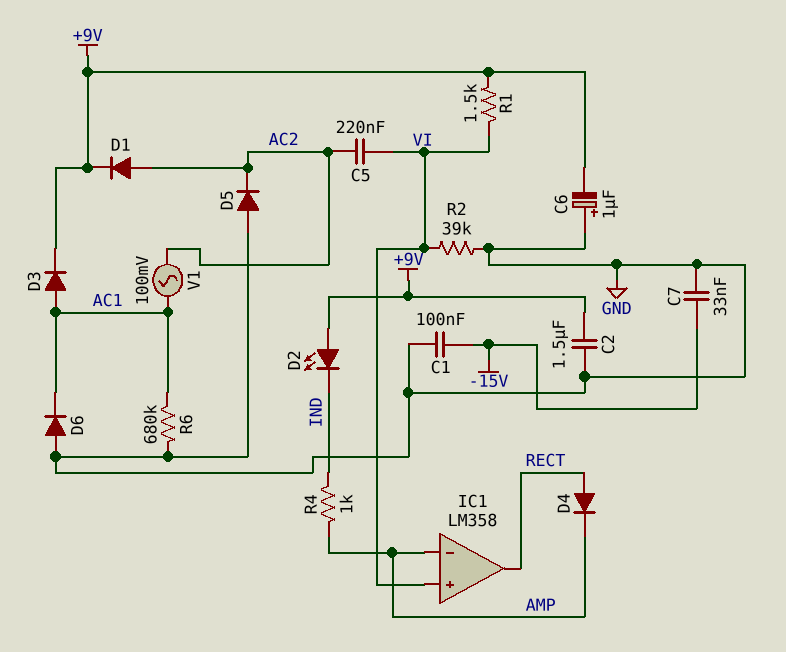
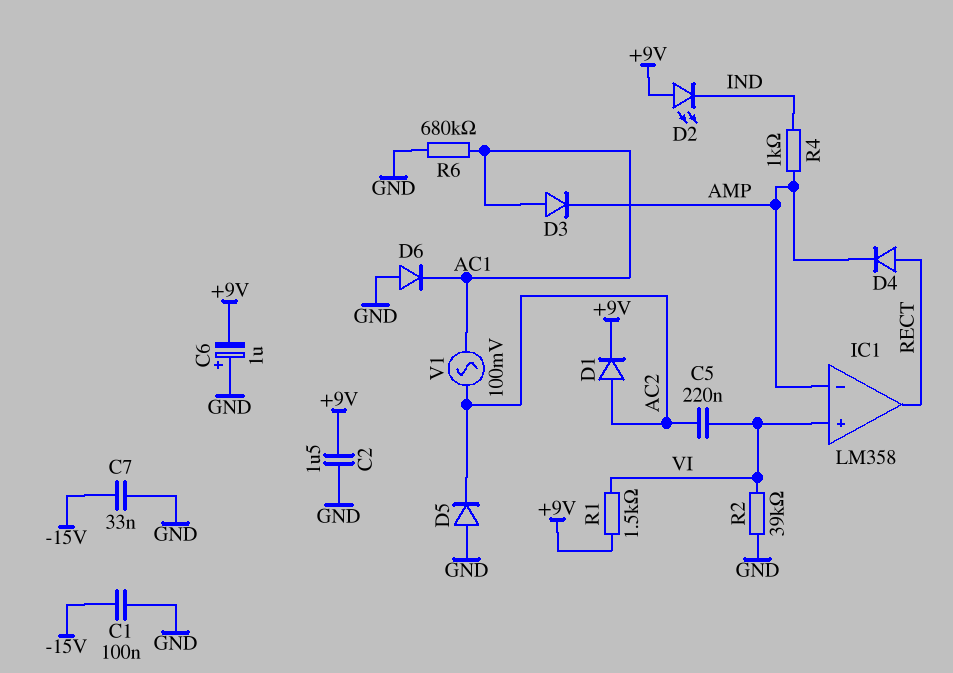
D3: diode (A AC1, K +9V) -> diode (A AC1, K AMP)

